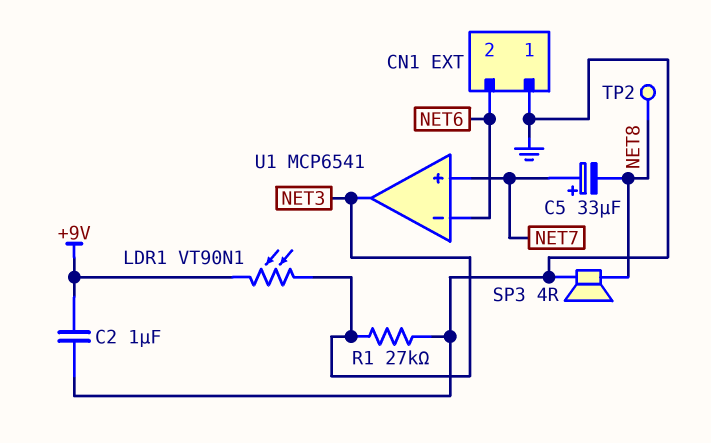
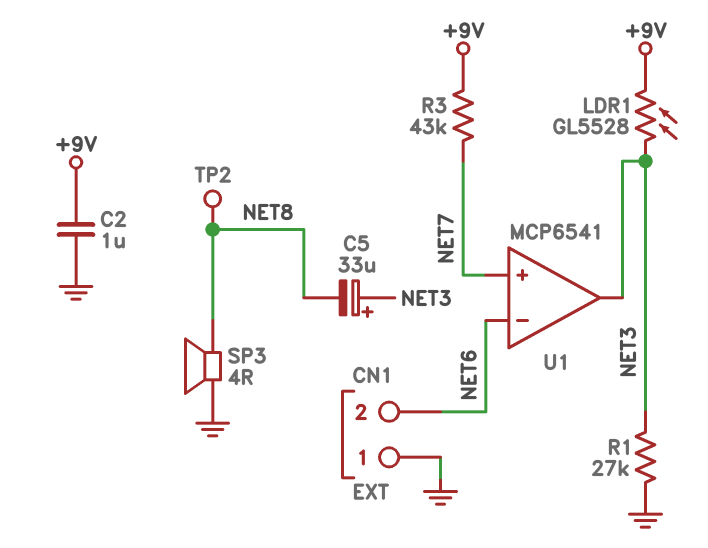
C5: 33uF (plus NET7, minus NET8) -> 33uF (plus NET3, minus NET8)
LDR1: VT90N1 (+9V, NET3) -> GL5528 (+9V, NET3)
R3: none -> 43k (+9V, NET7)

